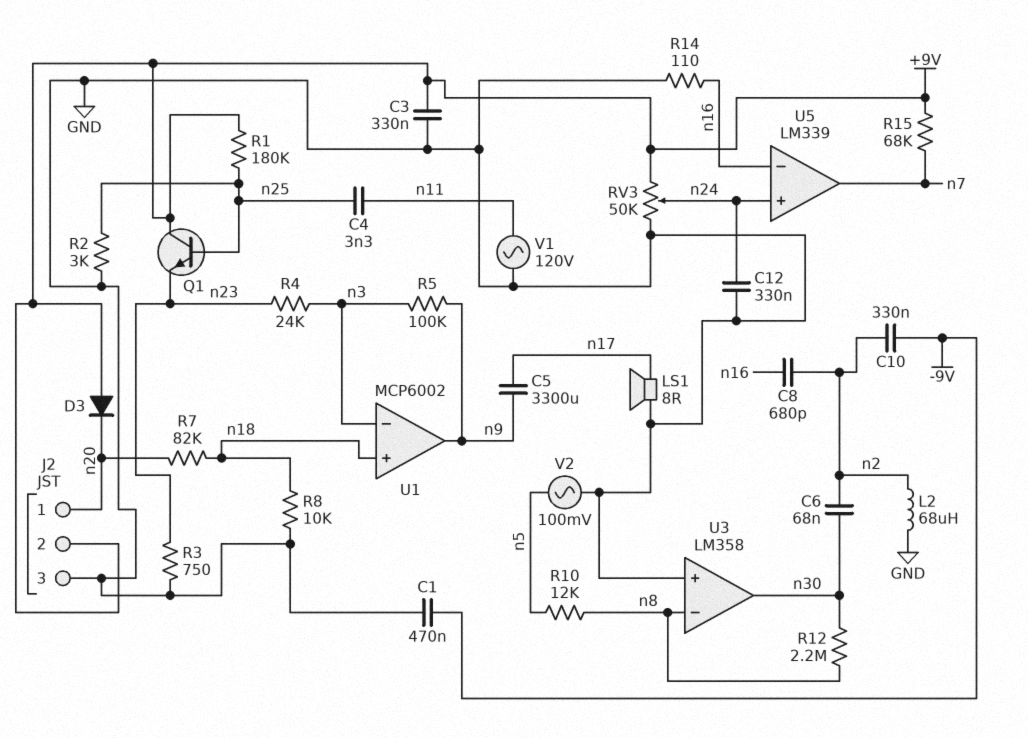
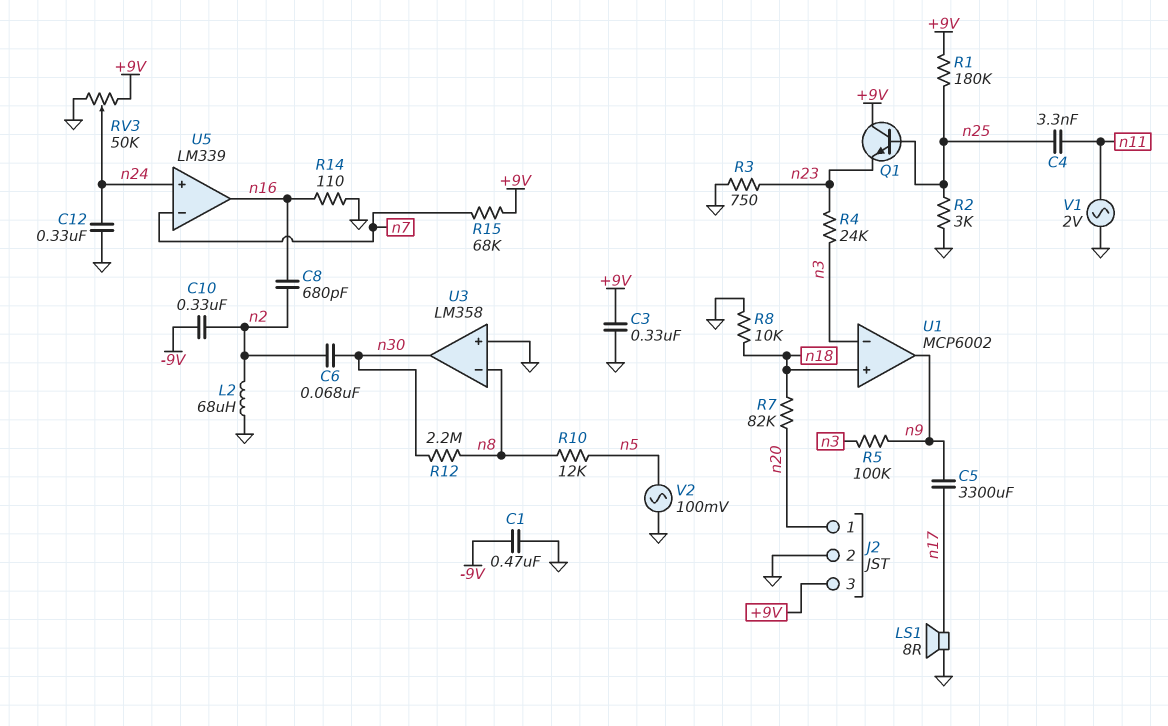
D3: diode (A +9V, K n20) -> none
J2 pin 2: +9V -> GND
J2 pin 3: GND -> +9V
U5 pin in-: n16 -> n7
U5 pin out: n7 -> n16
V1: AC 120V (GND, n11) -> AC 2V (GND, n11)

